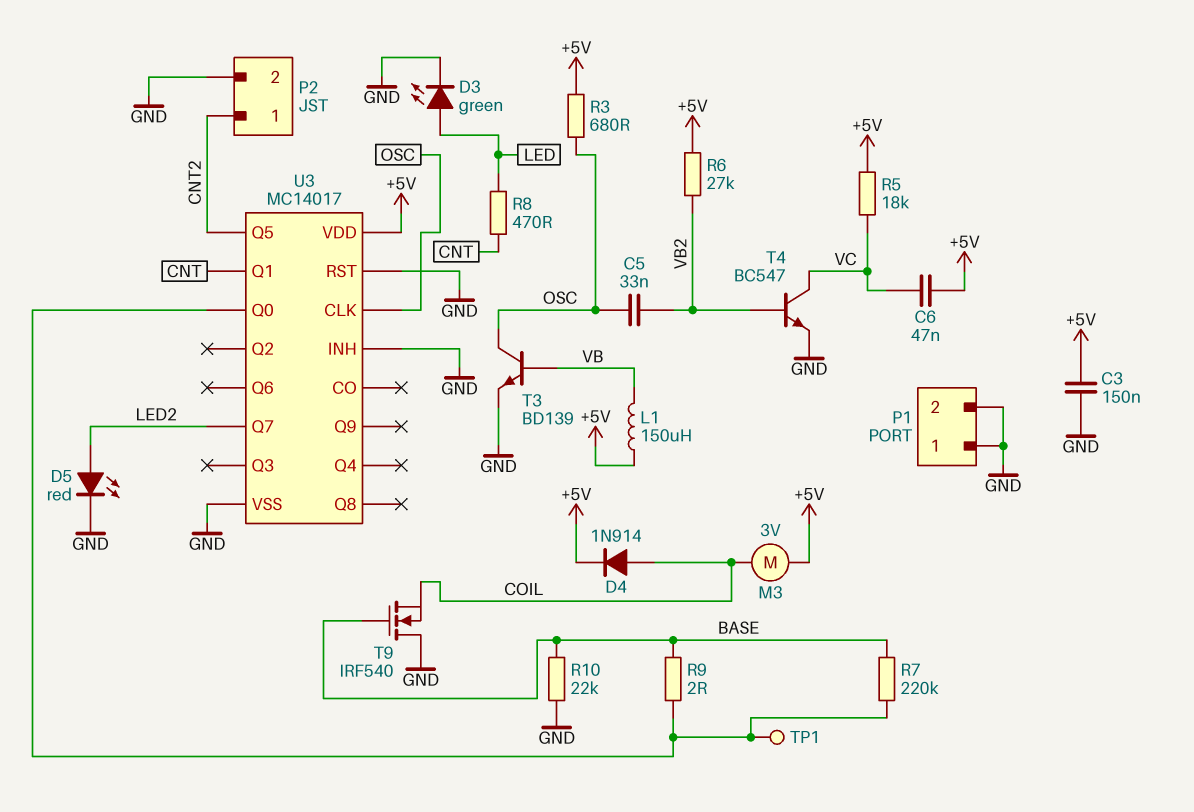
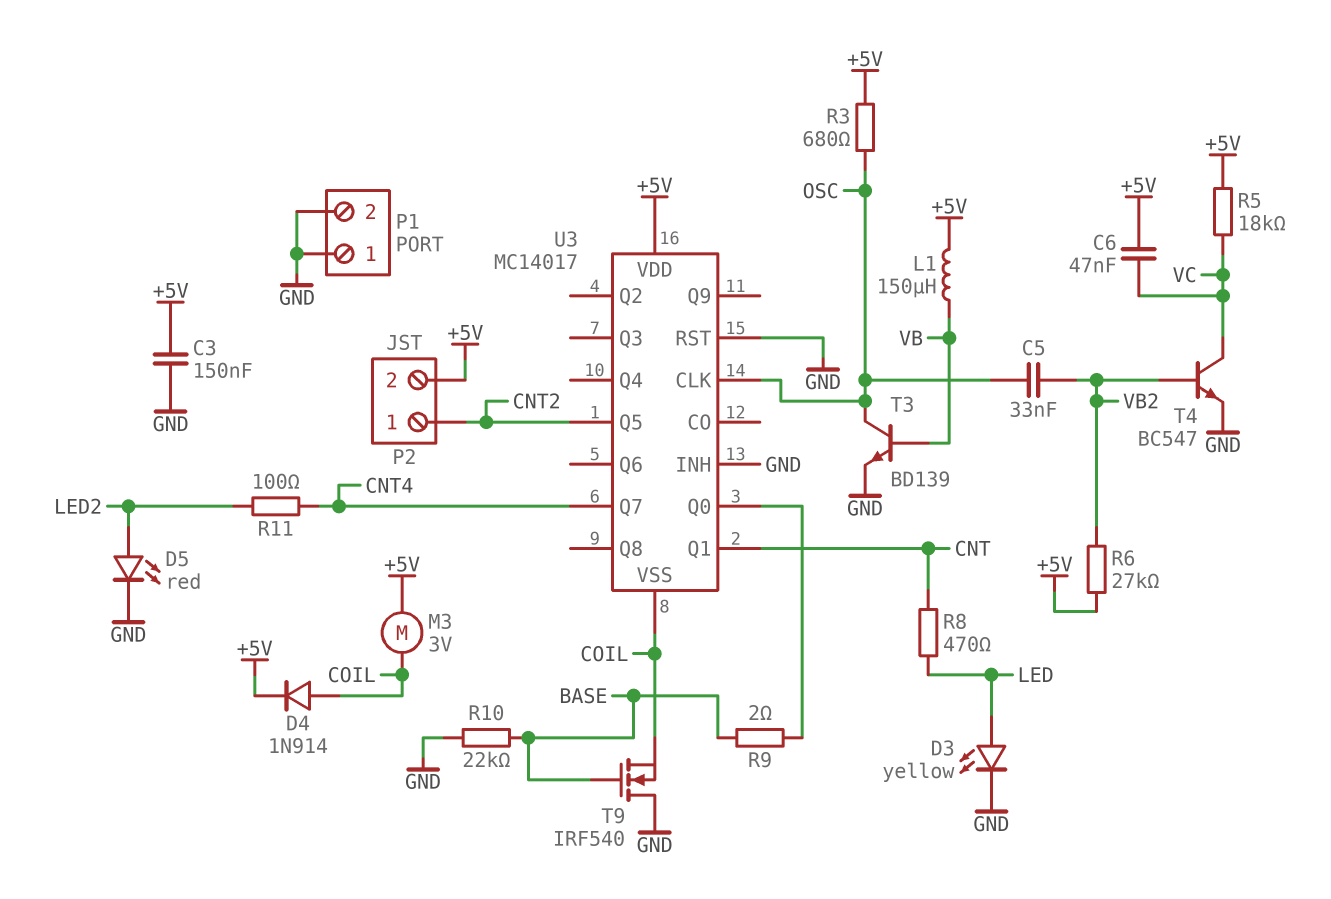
D3: LED green (A LED, K GND) -> LED yellow (A LED, K GND)
P2 pin 2: GND -> +5V
R7: 220k (BASE, U3/Q0) -> none
R11: none -> 100 (CNT4, LED2)
TP1: test point (U3/Q0) -> none
U3 pin Q7: LED2 -> CNT4
U3 pin VSS: GND -> COIL

